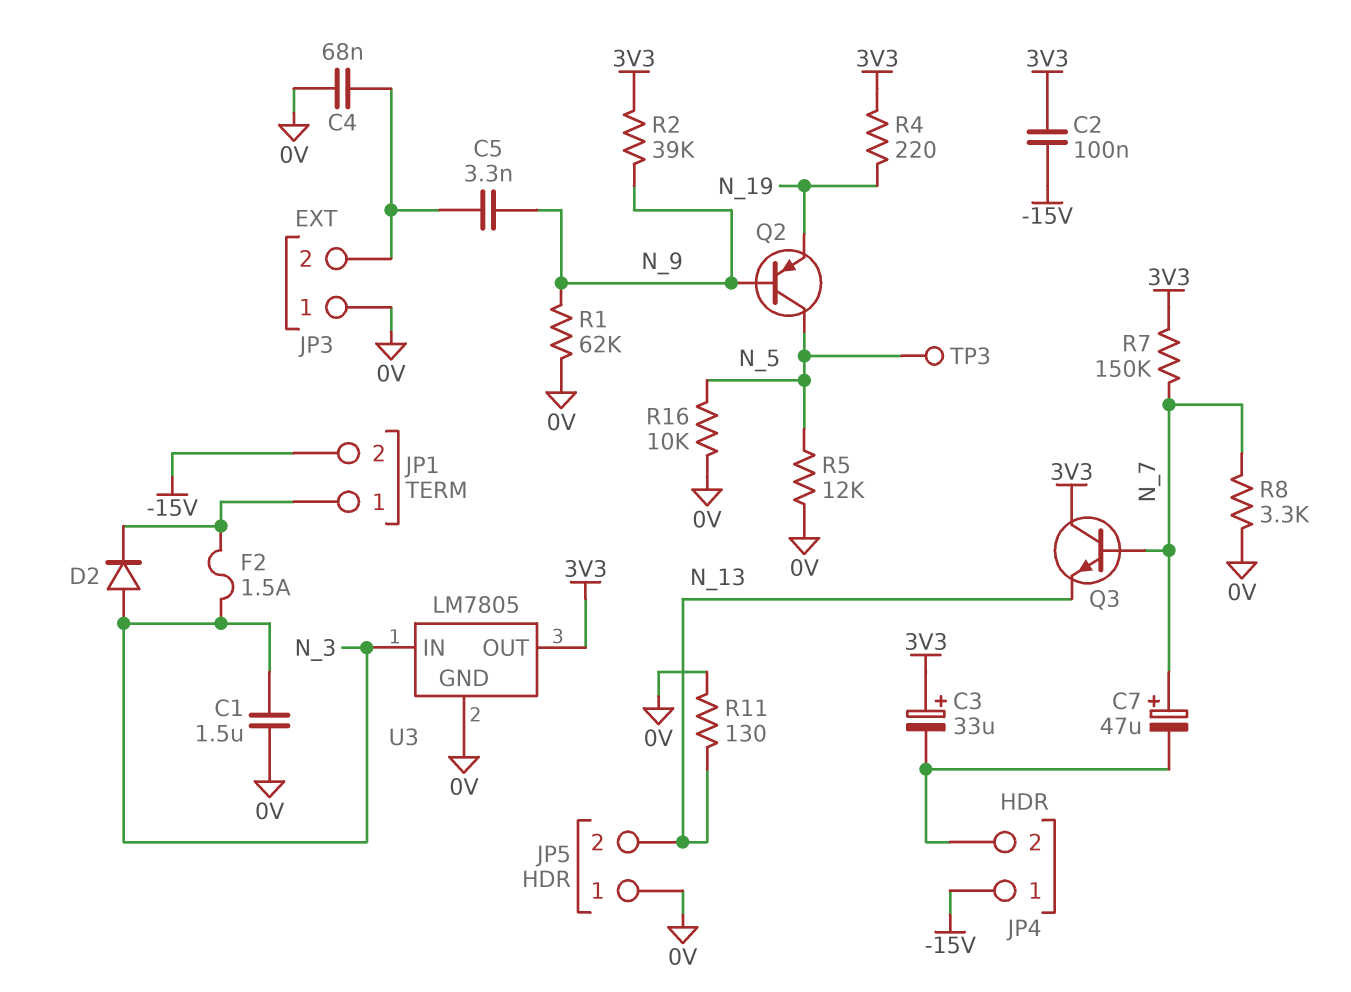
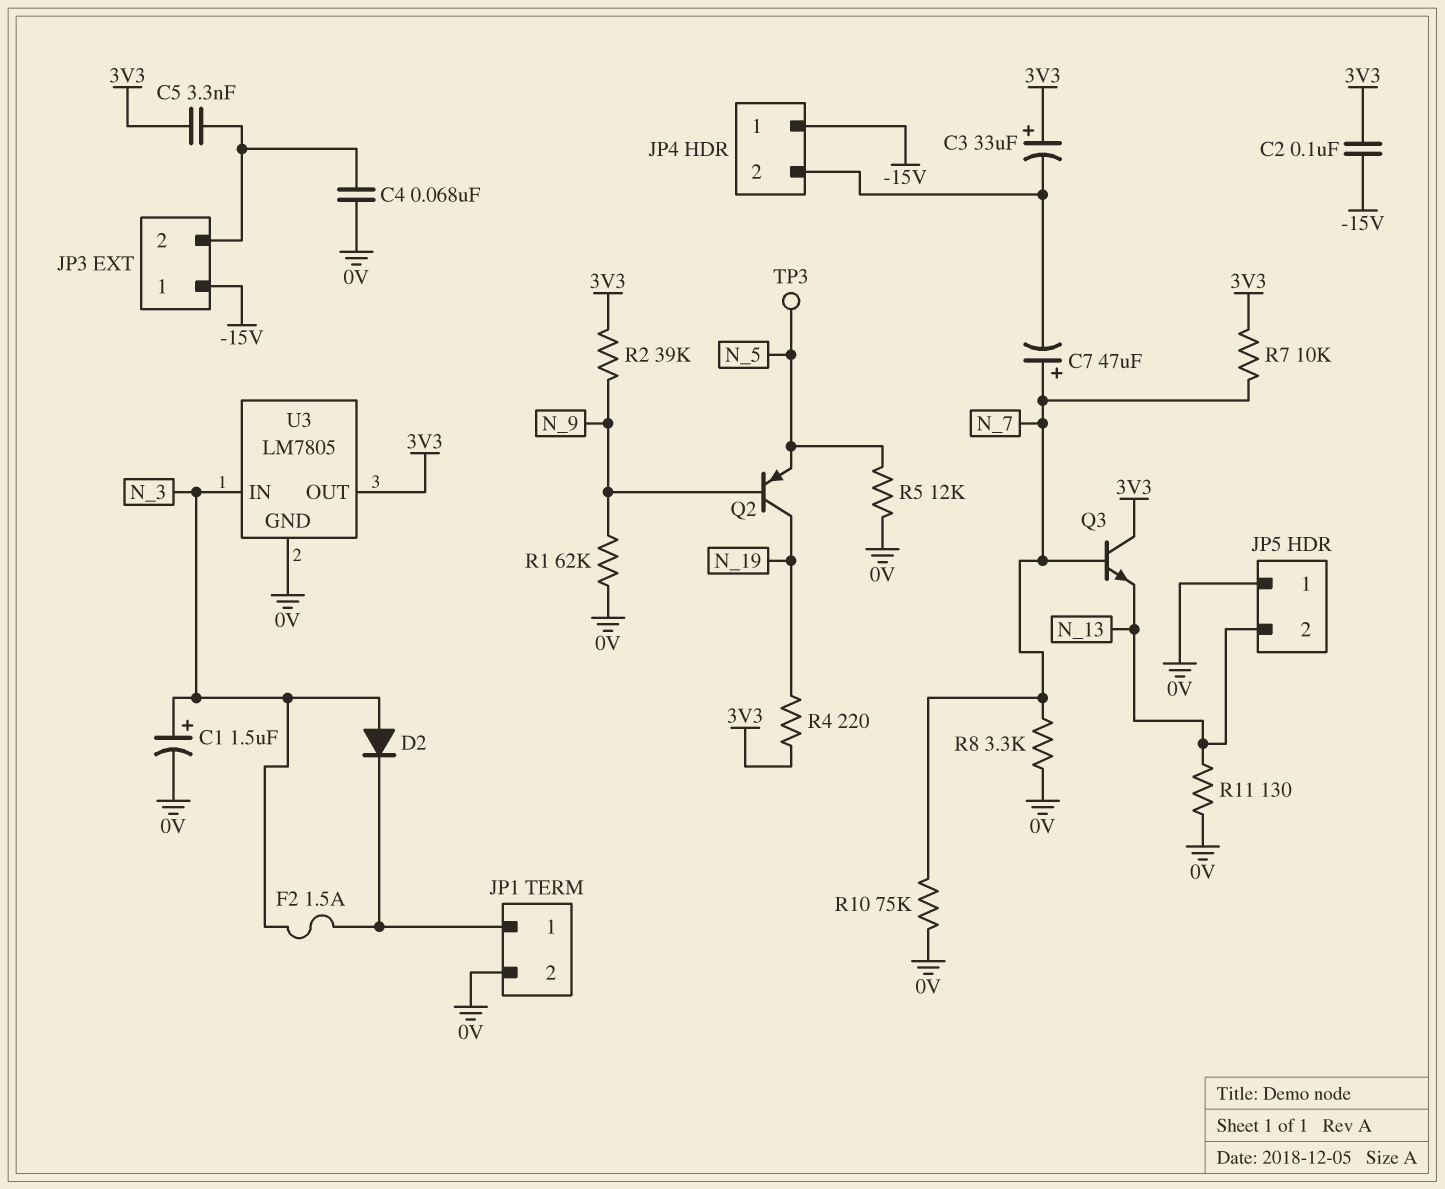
C1: 1.5uF (0V, N_3) -> 1.5uF (plus N_3, minus 0V)
C5: 3.3nF (JP3/2, N_9) -> 3.3nF (3V3, JP3/2)
JP1 pin 2: -15V -> 0V
JP3 pin 1: 0V -> -15V
Q2: PNP (B N_9, C N_5, E N_19) -> PNP (B N_9, C N_19, E N_5)
R7: 150k (3V3, N_7) -> 10k (3V3, N_7)
R10: none -> 75k (0V, N_7)
R16: 10k (0V, N_5) -> none

